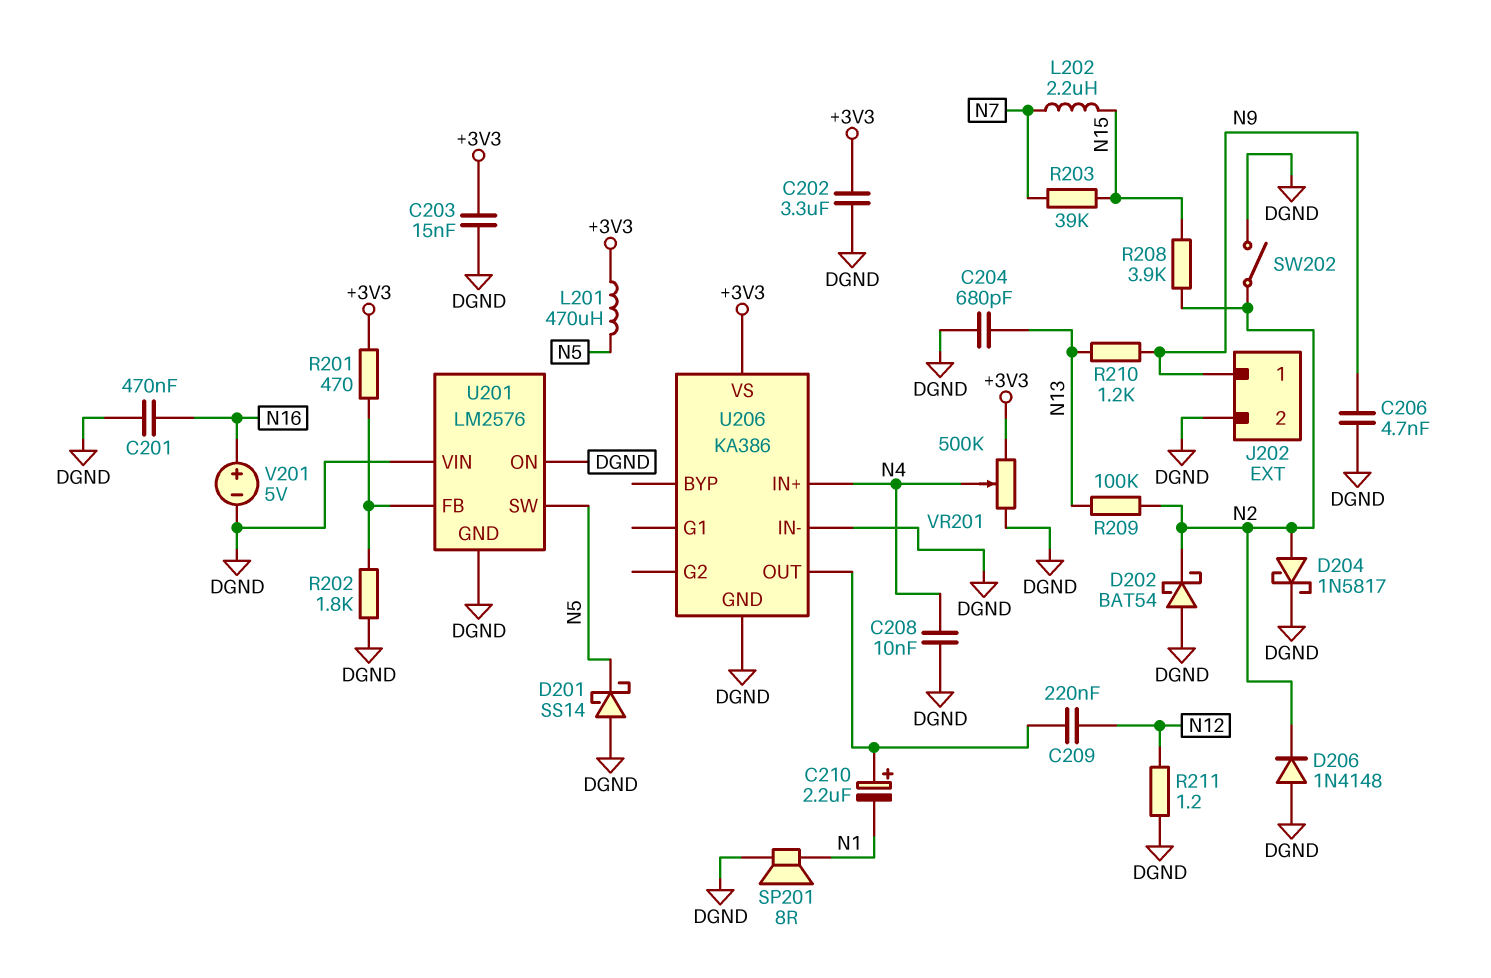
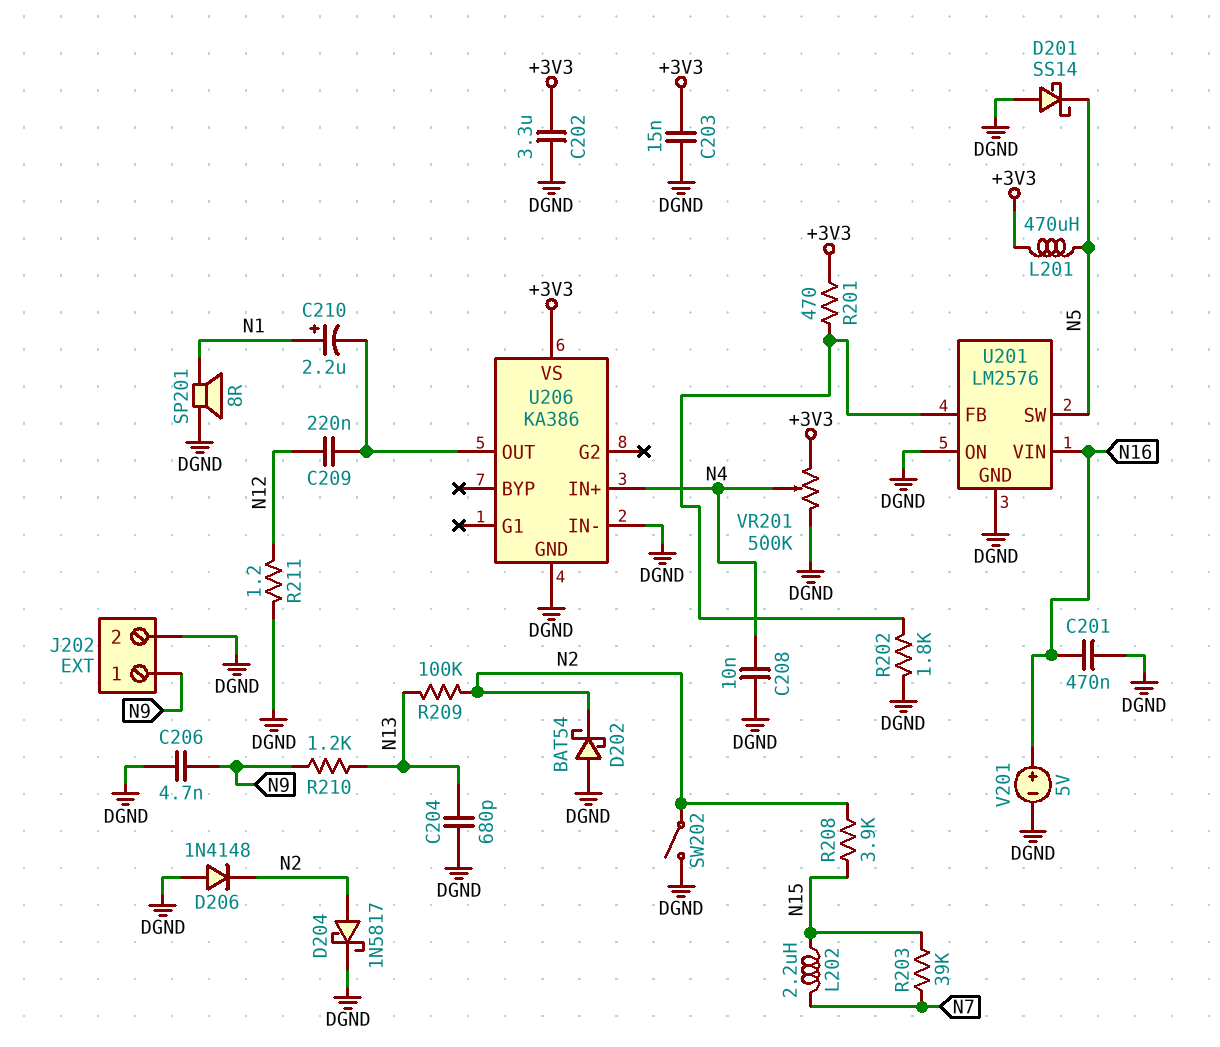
C210: 2.2uF (plus U206/OUT, minus N1) -> 2.2uF (plus N1, minus U206/OUT)
U201 pin VIN: DGND -> N16

